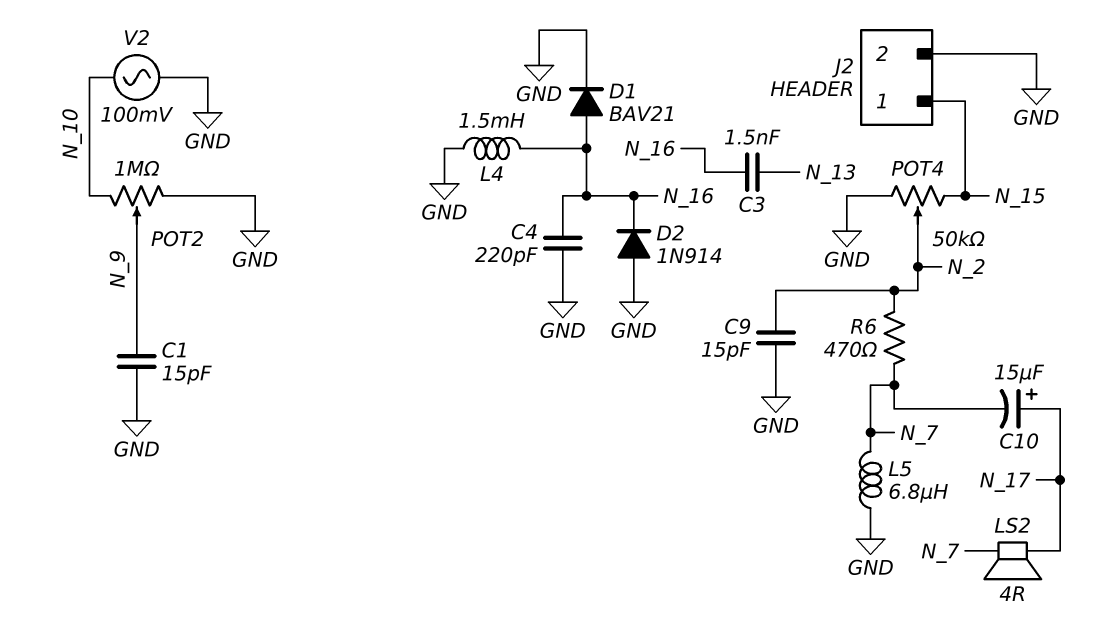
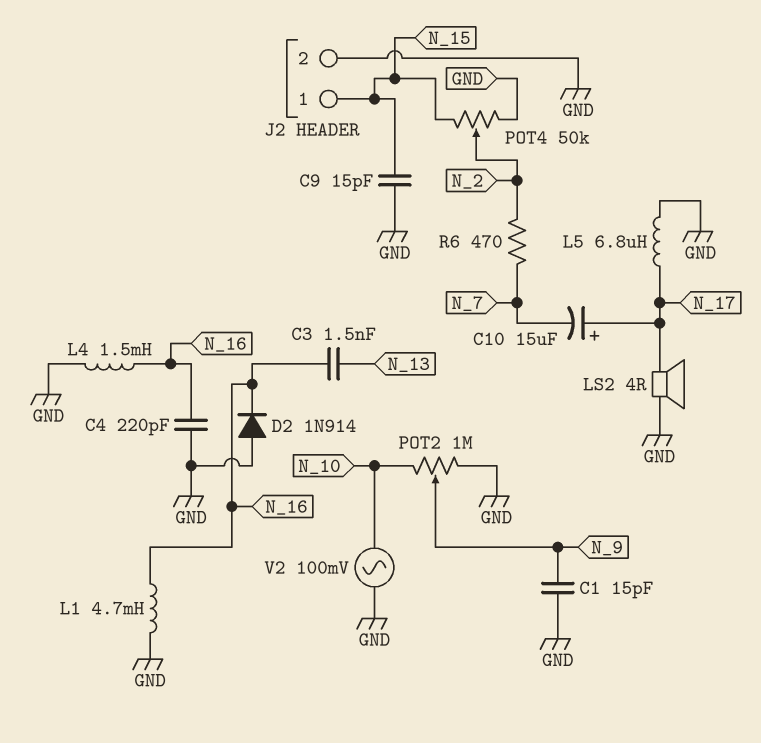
C9: 15pF (GND, N_2) -> 15pF (GND, N_15)
D1: diode BAV21 (A N_16, K GND) -> none
L1: none -> 4.7mH (GND, N_16)
L5: 6.8uH (GND, N_7) -> 6.8uH (GND, N_17)
LS2: speaker 4R (N_7, N_17) -> speaker 4R (GND, N_17)

